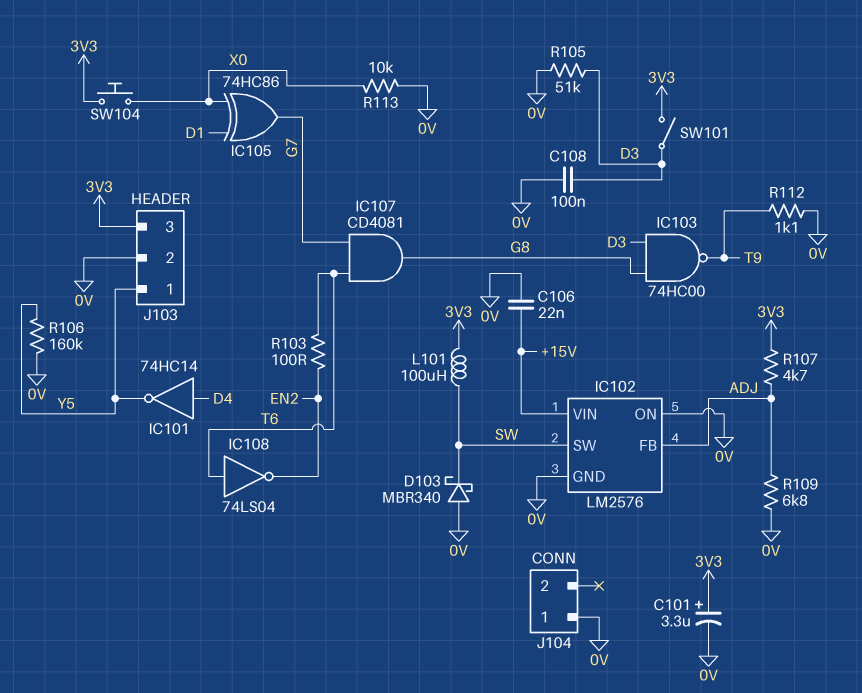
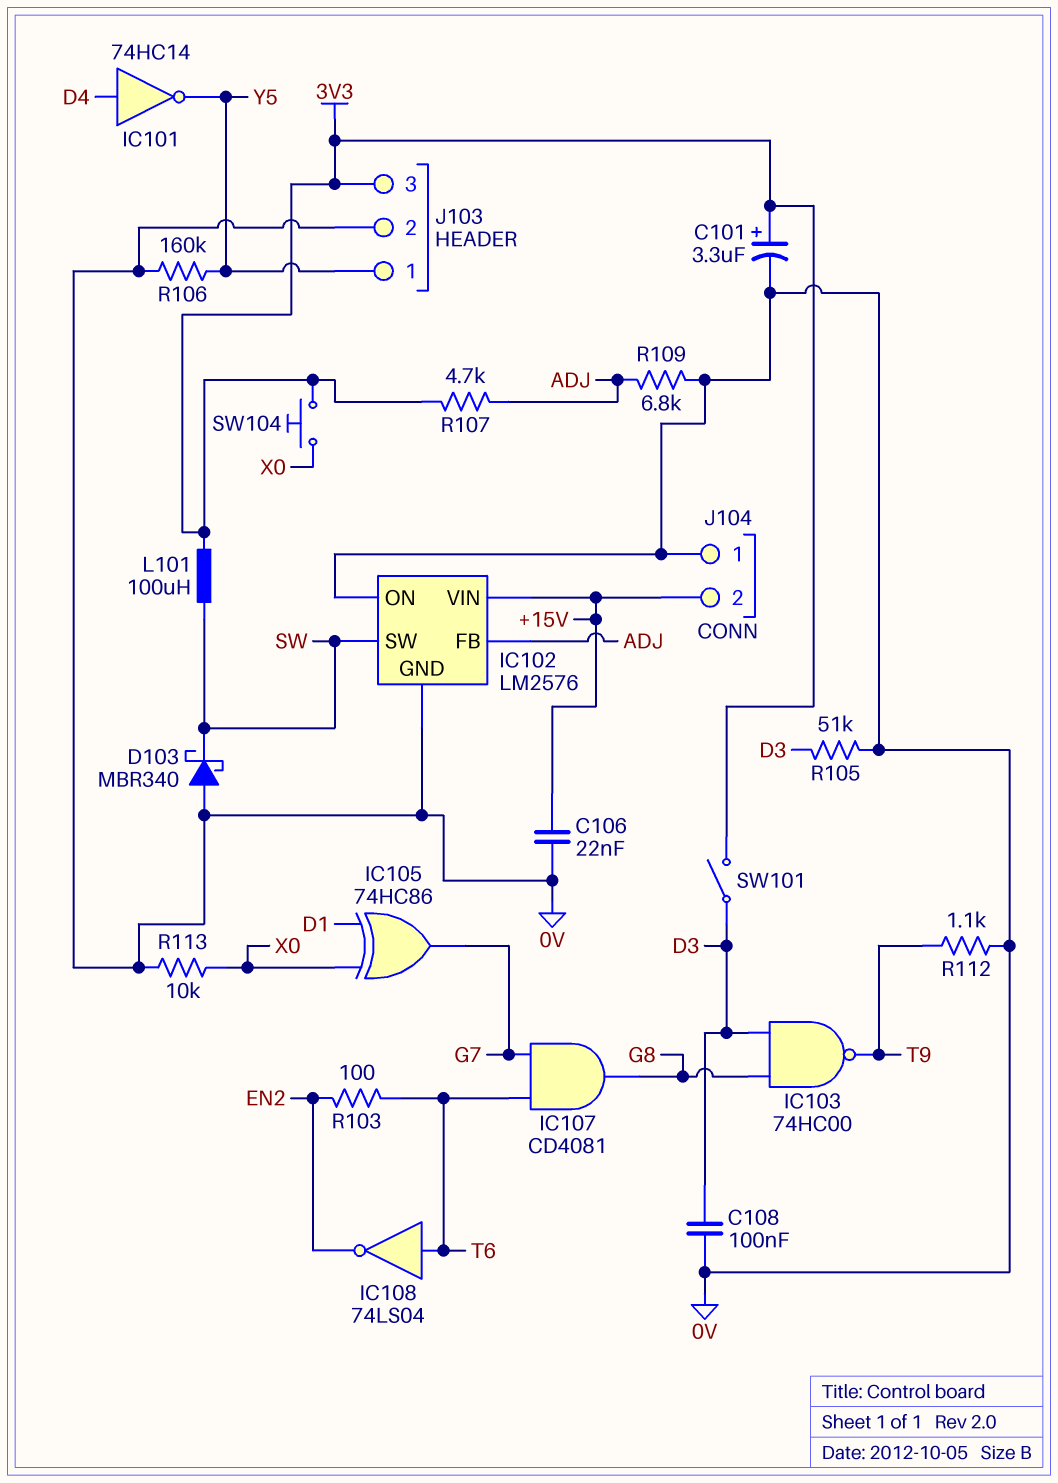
J104 pin 2: none -> +15V

